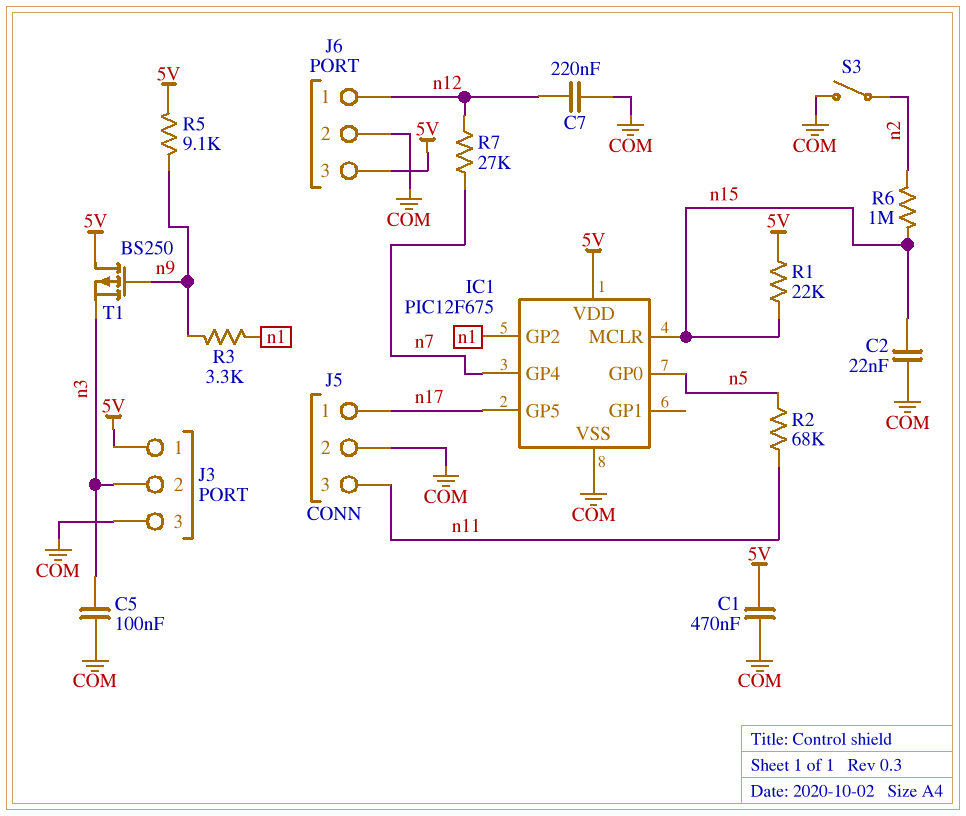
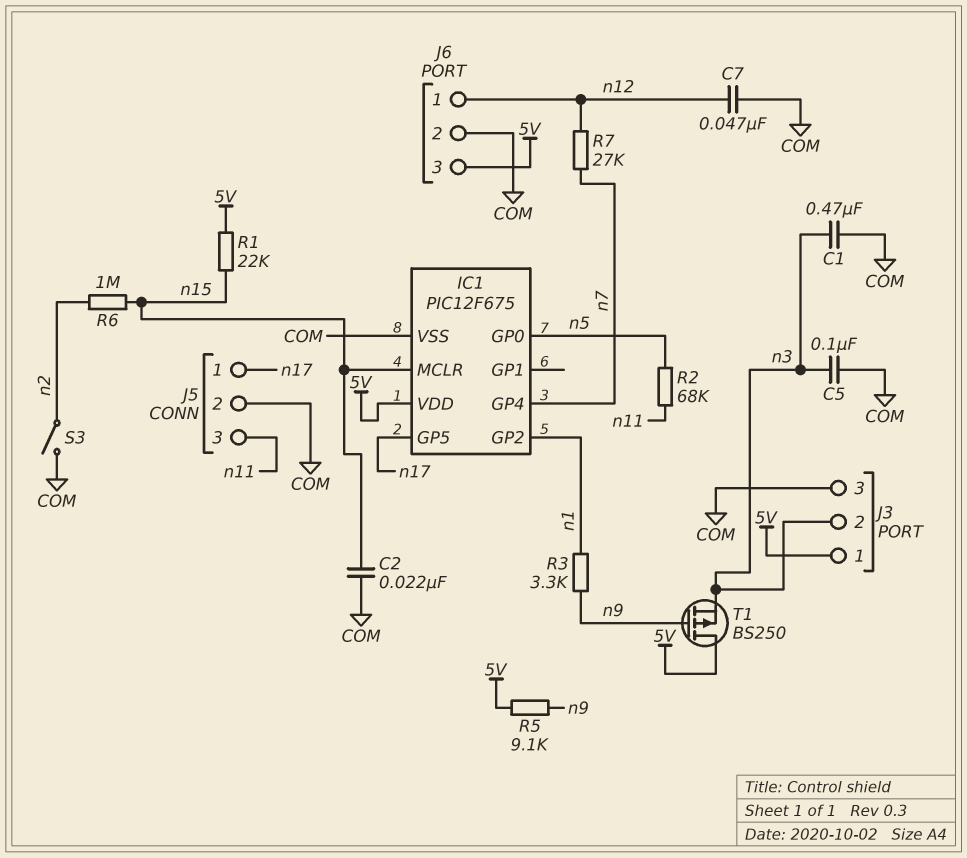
C1: 470nF (5V, COM) -> 470nF (COM, n3)
C7: 220nF (COM, n12) -> 47nF (COM, n12)

